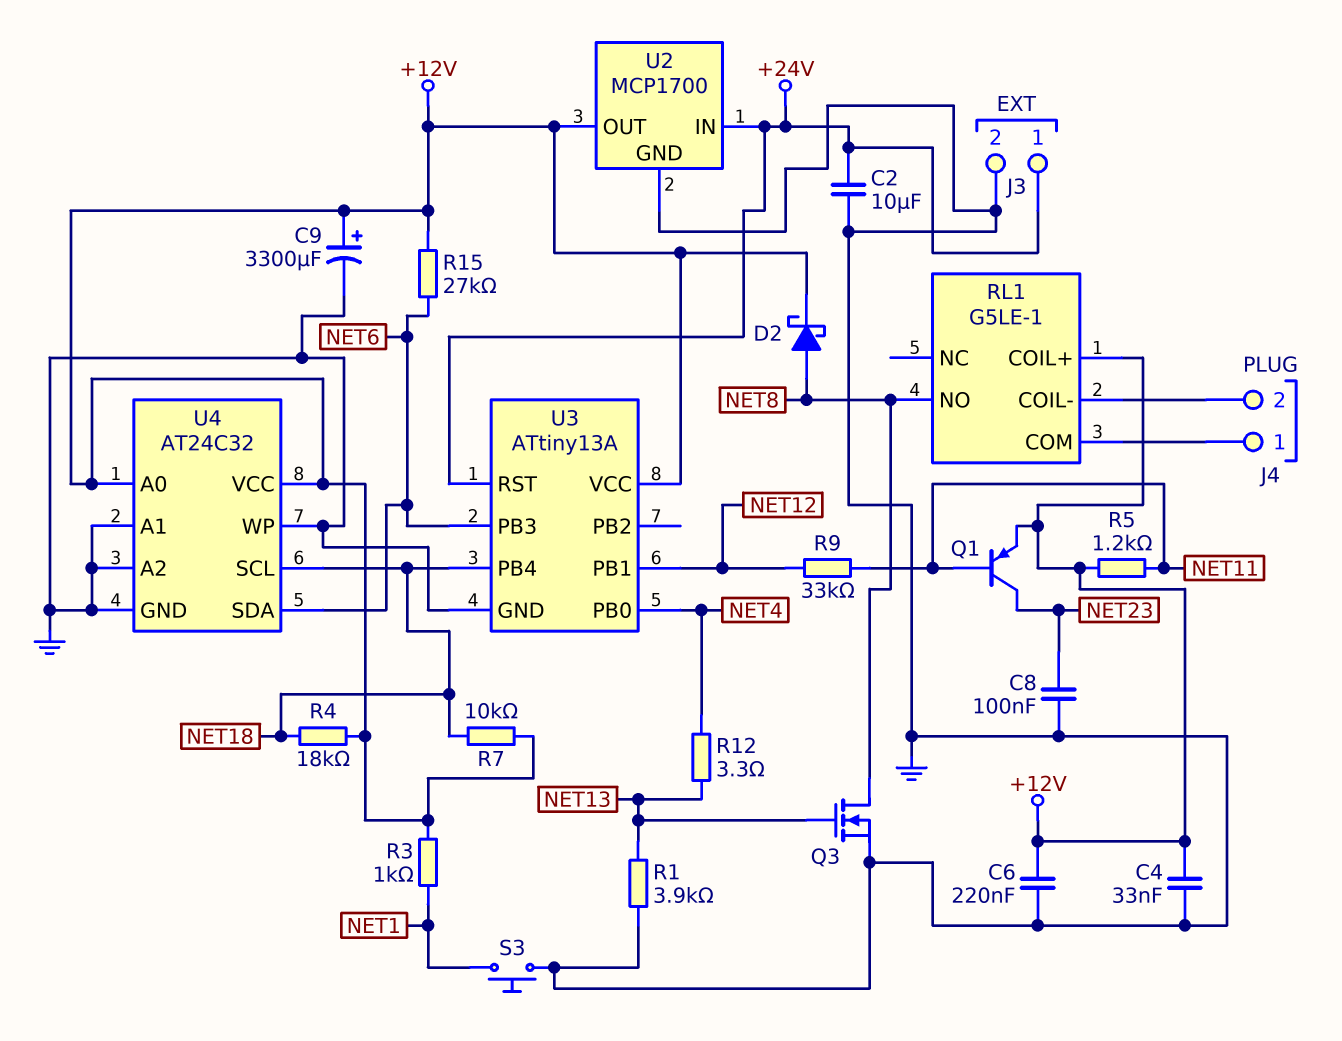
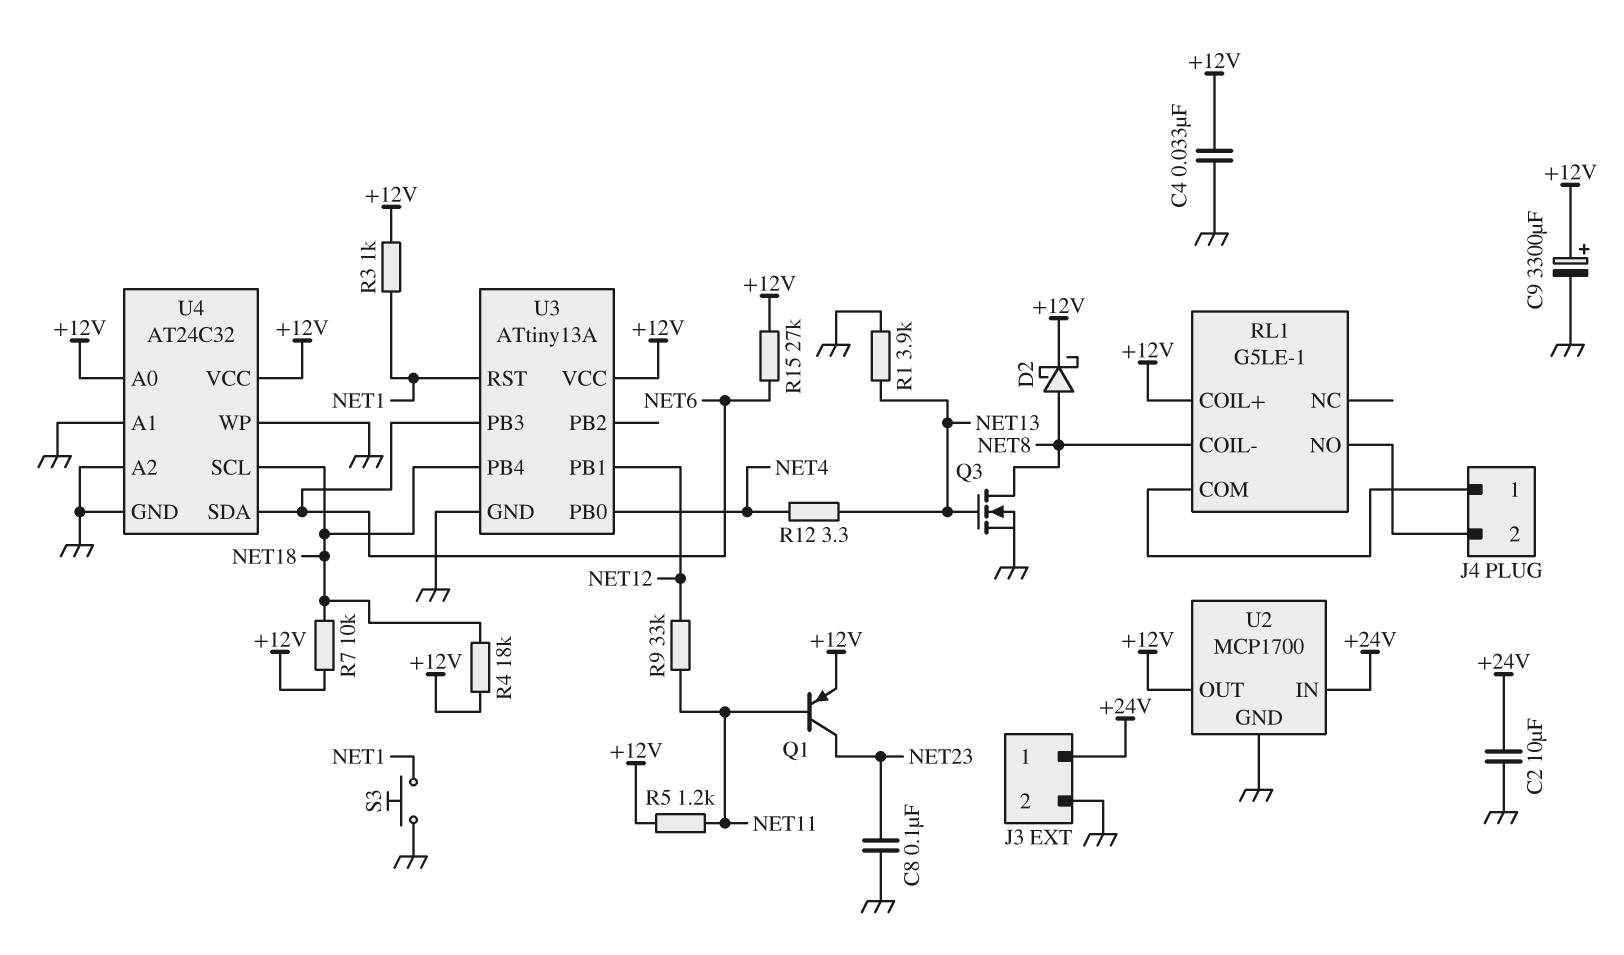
C6: 220nF (+12V, GND) -> none
RL1 pin COIL-: J4/2 -> NET8
RL1 pin NO: NET8 -> J4/2
U3 pin RST: +24V -> NET1

